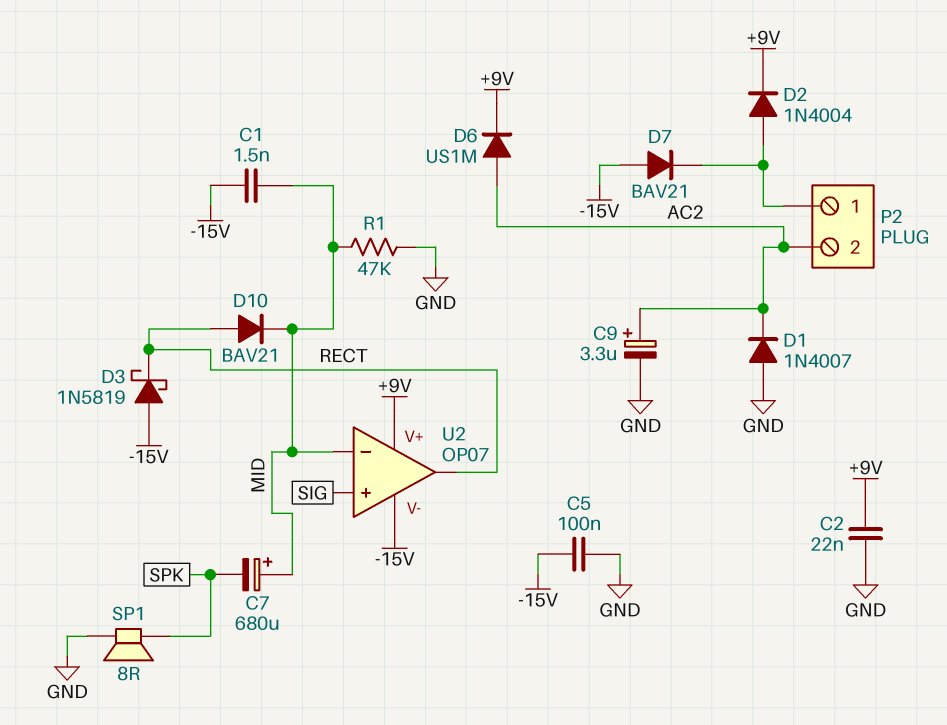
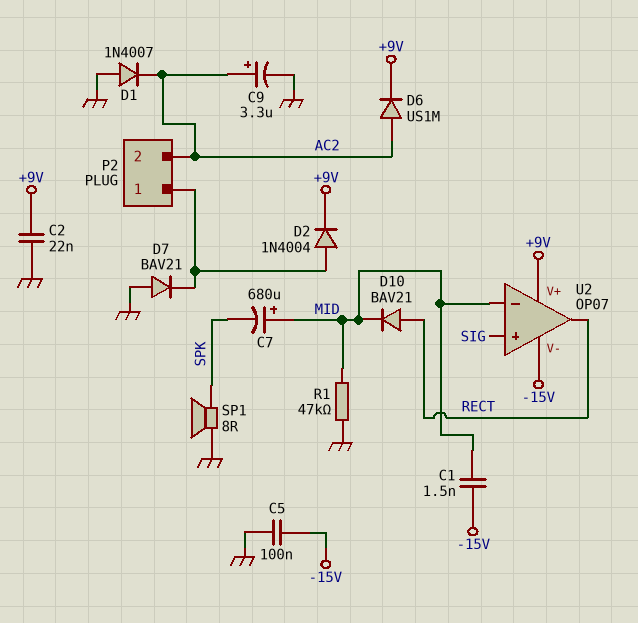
D3: schottky 1N5819 (A -15V, K RECT) -> none
D7: diode BAV21 (A -15V, K P2/1) -> diode BAV21 (A GND, K P2/1)

